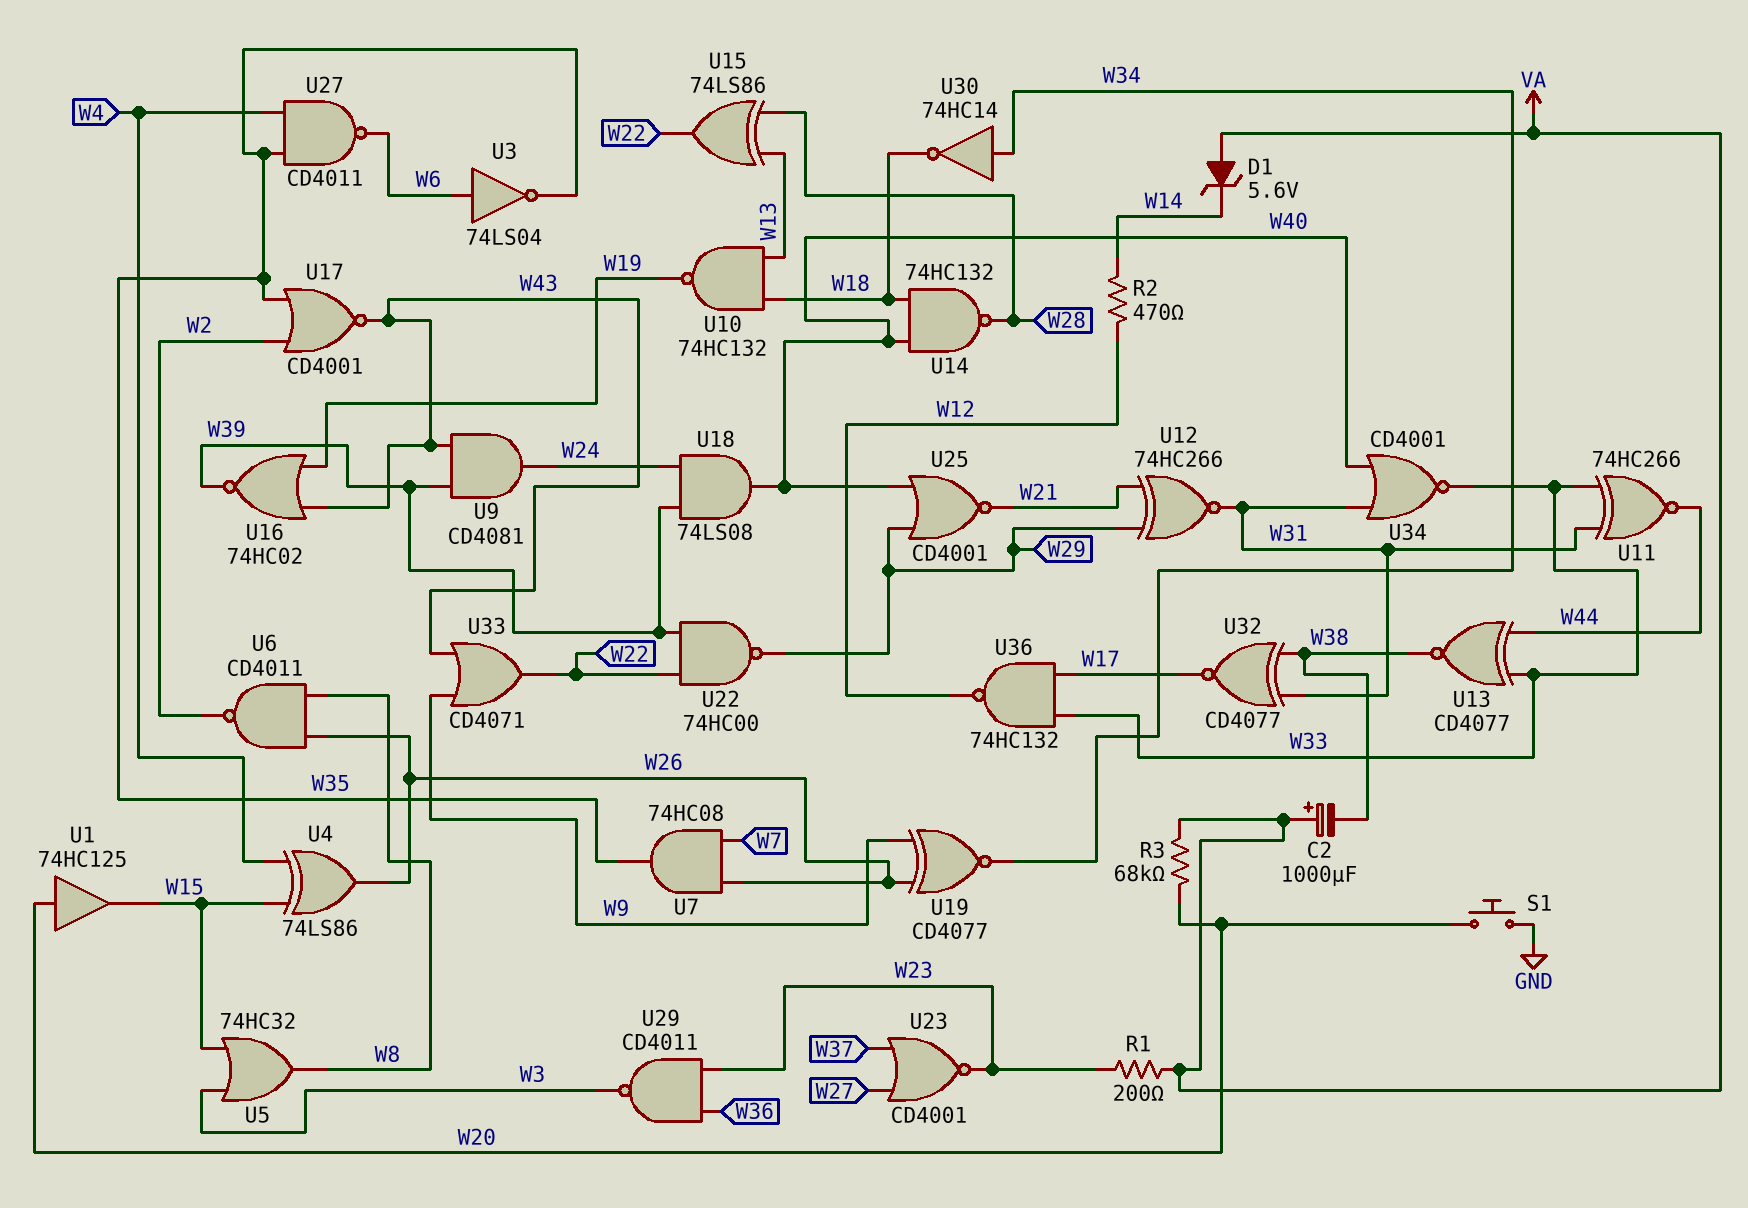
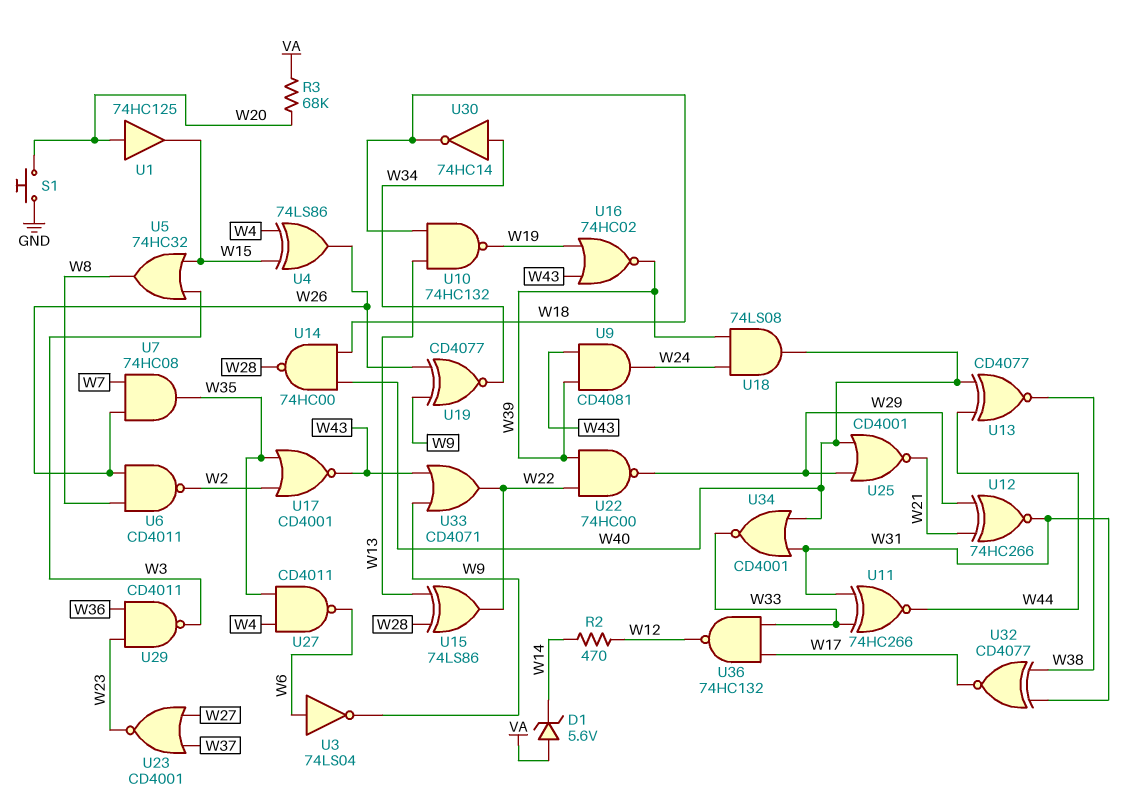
C2: 1000uF (plus VA, minus W38) -> none
R1: 200 (VA, W23) -> none
U3: NOT 74LS04 (in W6, out W35) -> NOT 74LS04 (in W6, out W9)
U13: XNOR CD4077 (in W33, in W44, out W38) -> XNOR CD4077 (in W40, in W44, out W38)
U14: NAND 74HC132 (in W18, in W40, out W28) -> NAND 74HC00 (in W18, in W40, out W28)

